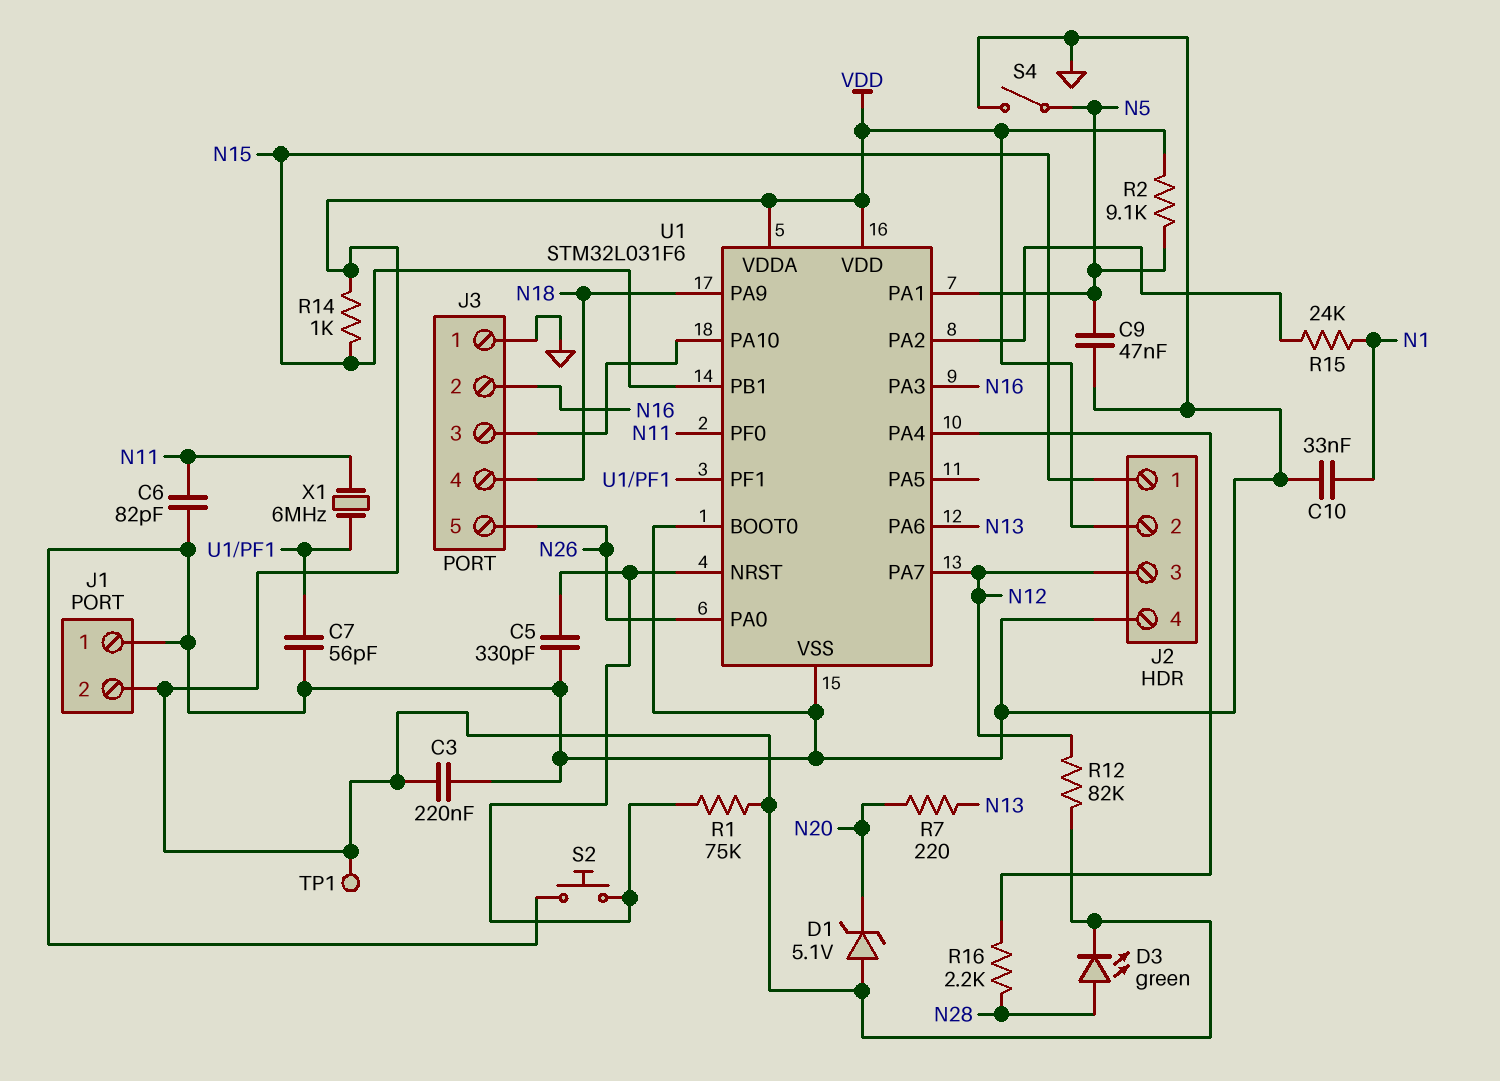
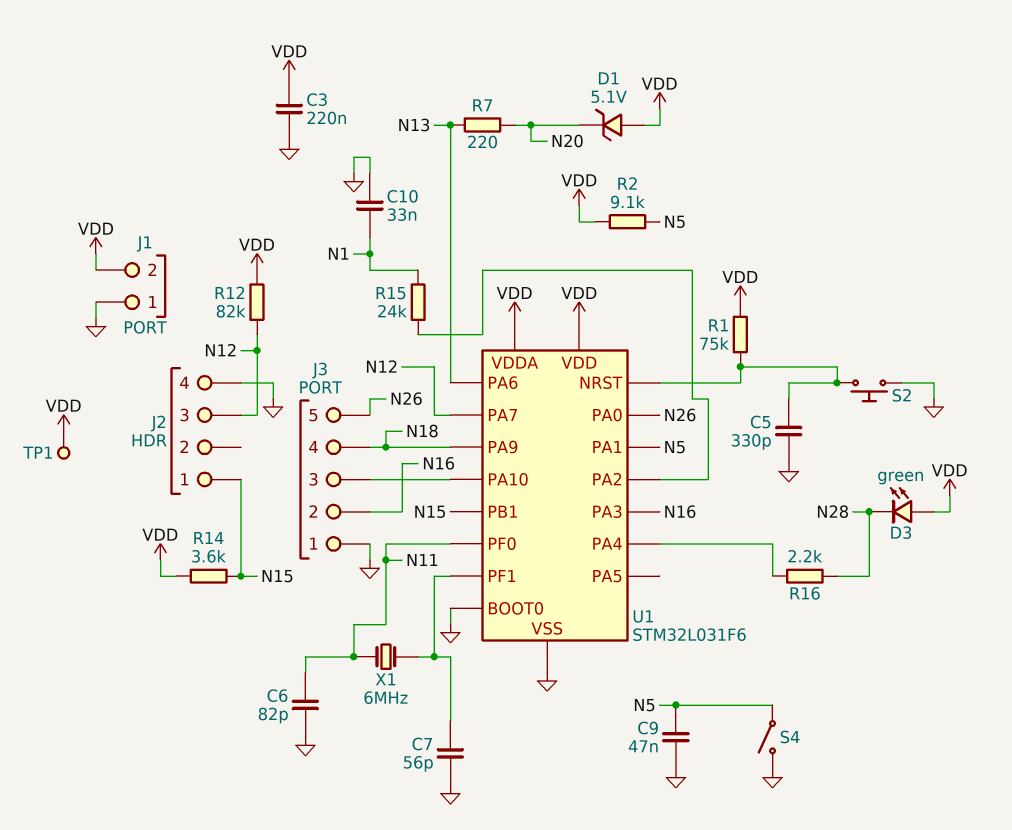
D3: LED green (A N28, K VDD) -> LED green (A VDD, K N28)
J2 pin 2: VDD -> none
R14: 1k (N15, VDD) -> 3.6k (N15, VDD)

